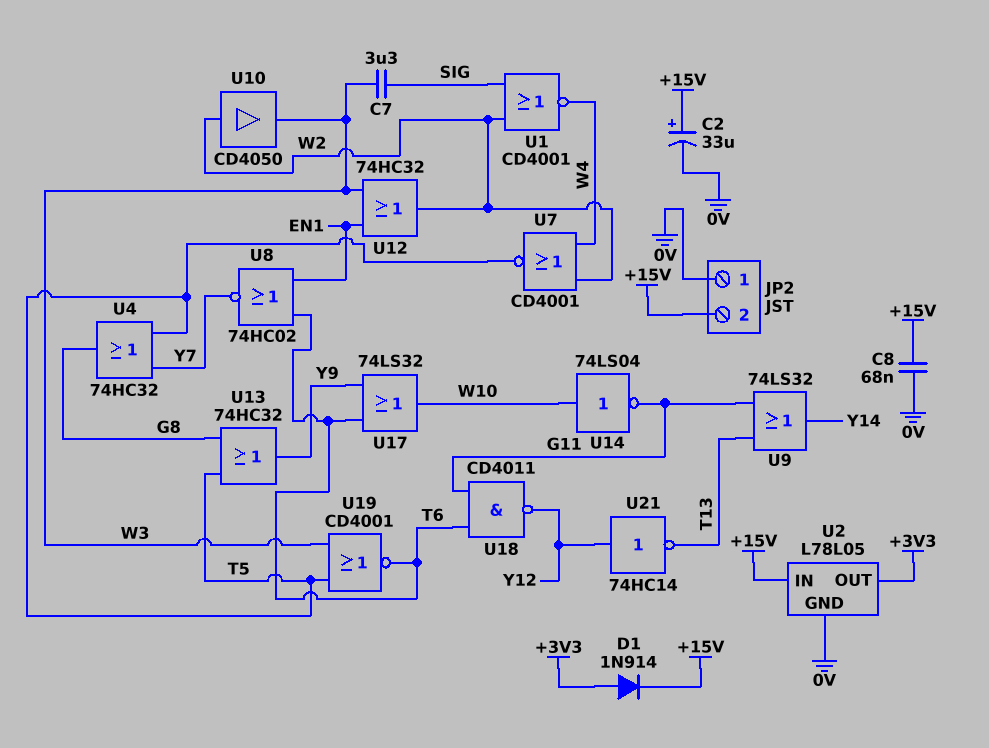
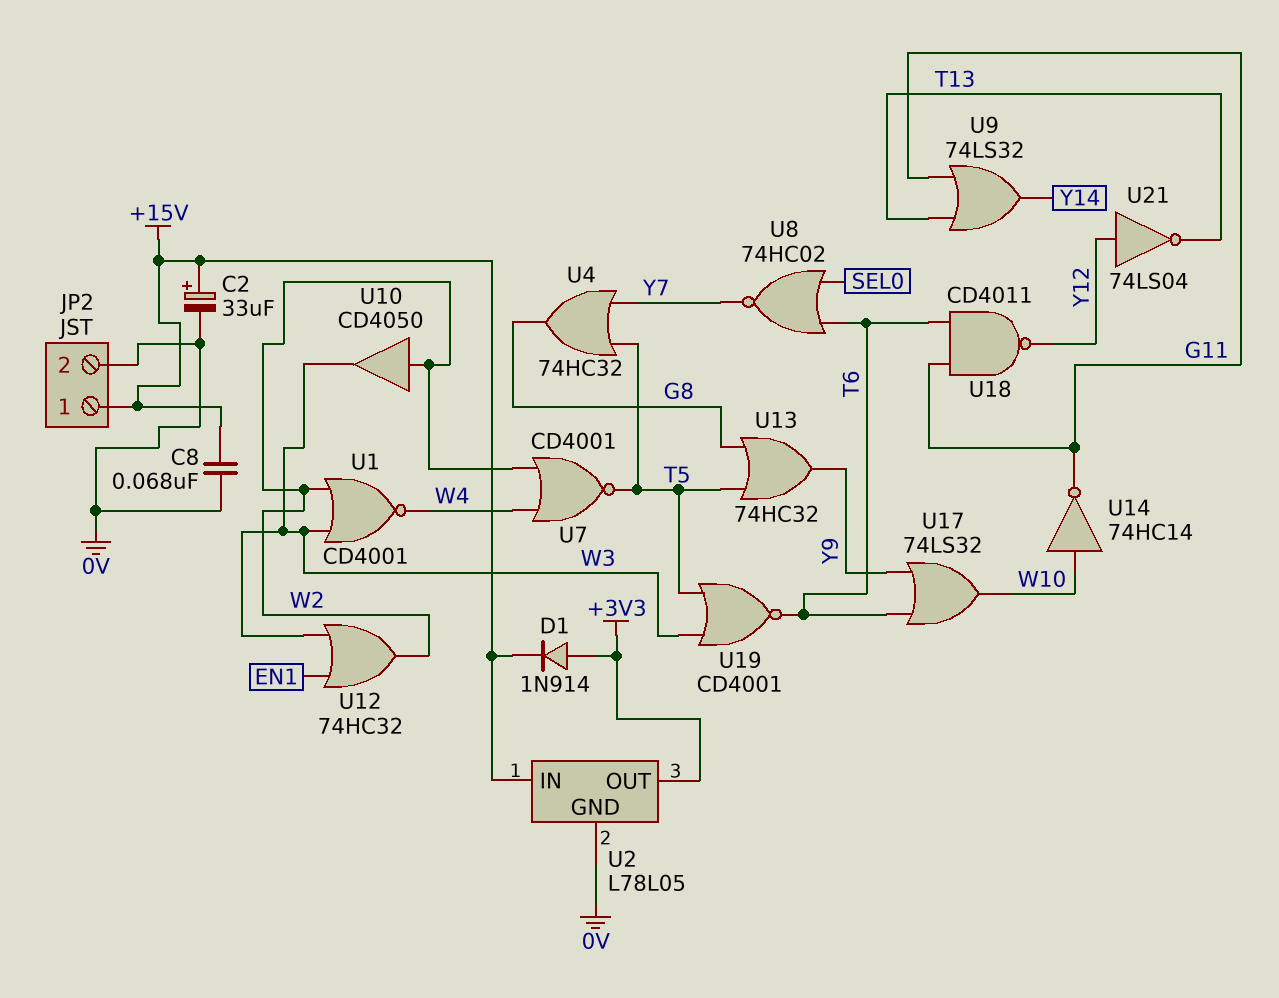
C7: 3.3uF (SIG, W3) -> none
JP2 pin 1: 0V -> +15V
JP2 pin 2: +15V -> 0V
U1: NOR CD4001 (in SIG, in W2, out W4) -> NOR CD4001 (in W2, in W3, out W4)
U8: NOR 74HC02 (in EN1, in T6, out Y7) -> NOR 74HC02 (in SEL0, in T6, out Y7)
U14: NOT 74LS04 (in W10, out G11) -> NOT 74HC14 (in W10, out G11)
U21: NOT 74HC14 (in Y12, out T13) -> NOT 74LS04 (in Y12, out T13)

